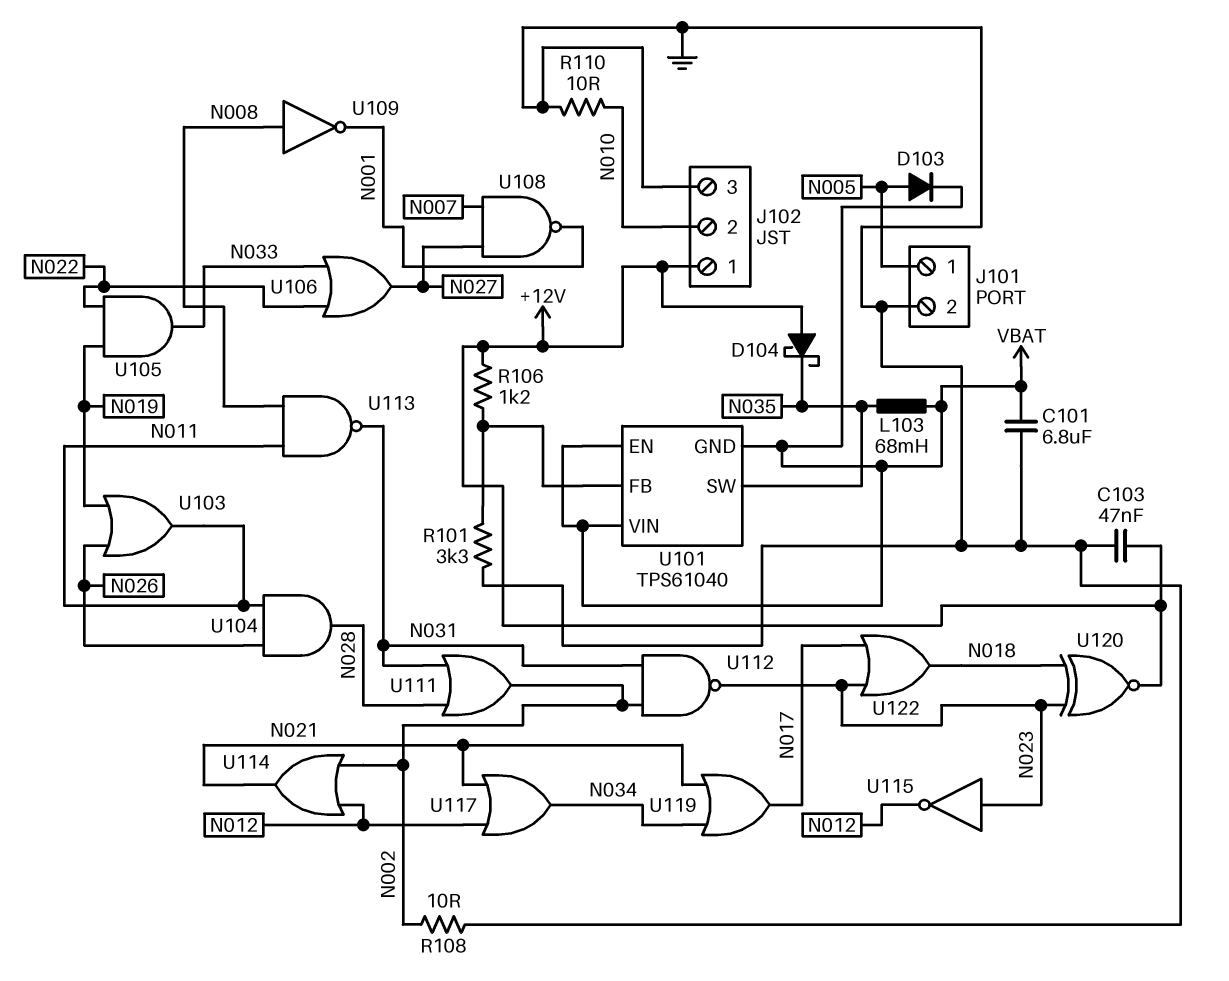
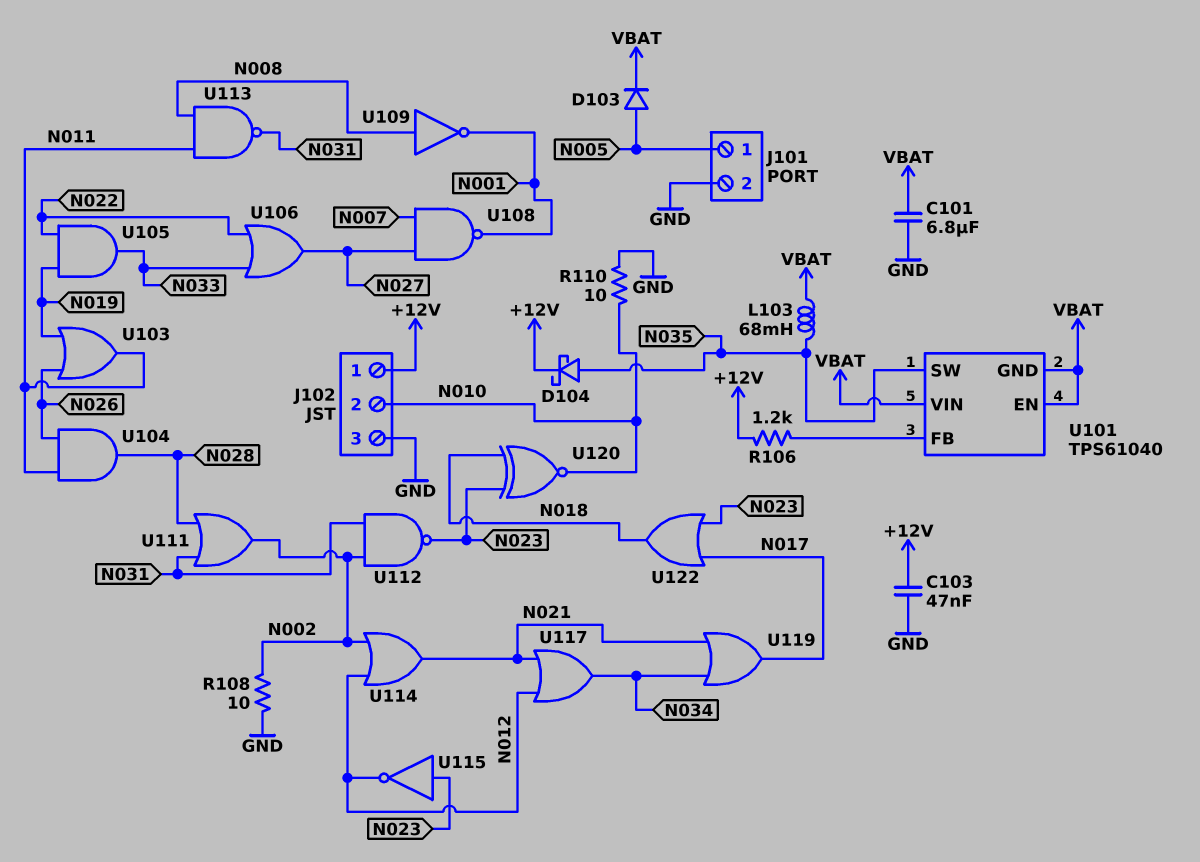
D104: schottky (A +12V, K N035) -> schottky (A N035, K +12V)
R101: 3.3k (GND, U101/FB) -> none
U120: XNOR (in N018, in N023, out +12V) -> XNOR (in N018, in N023, out N010)

